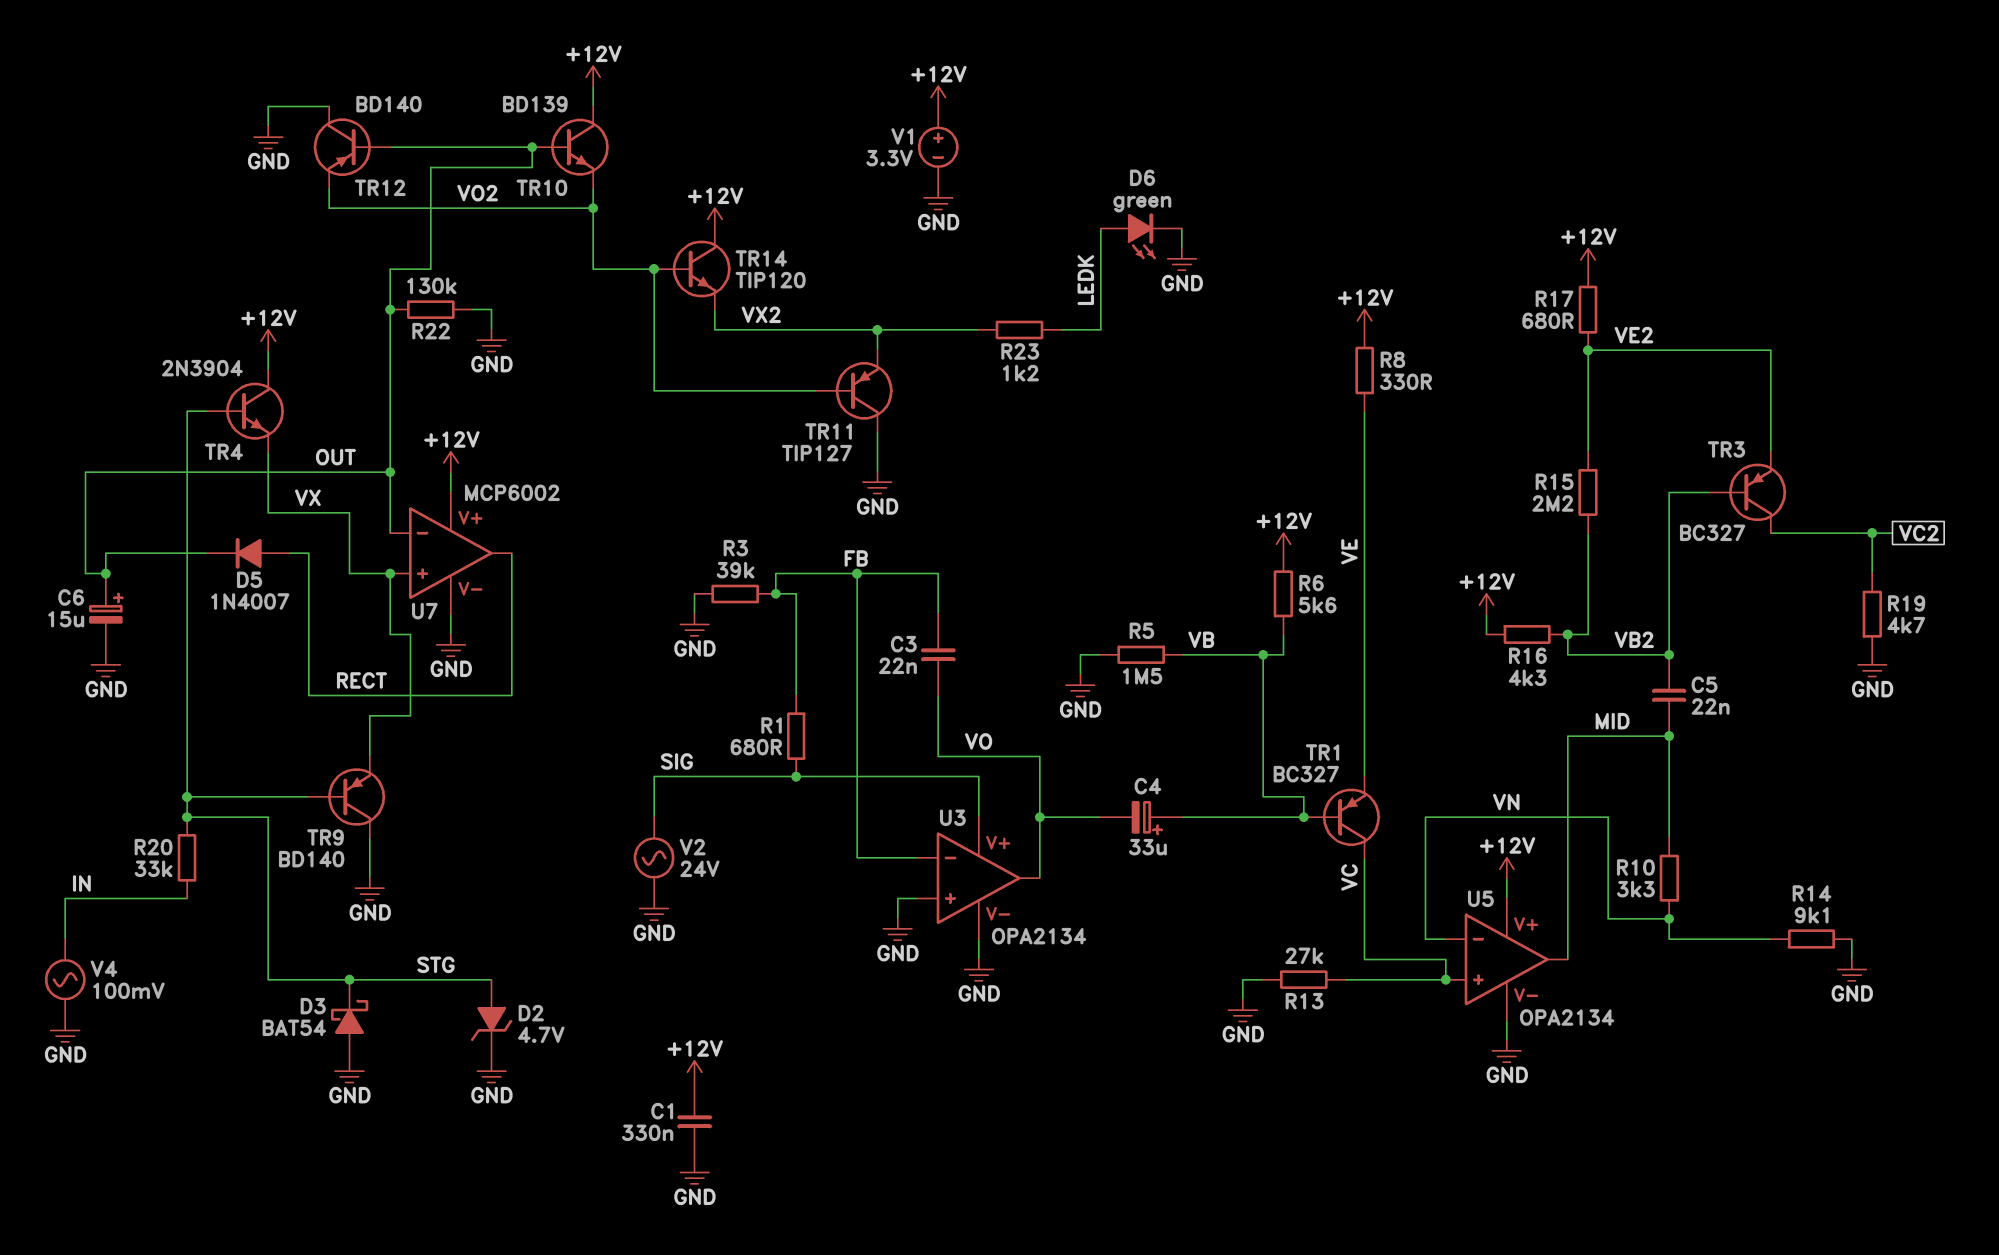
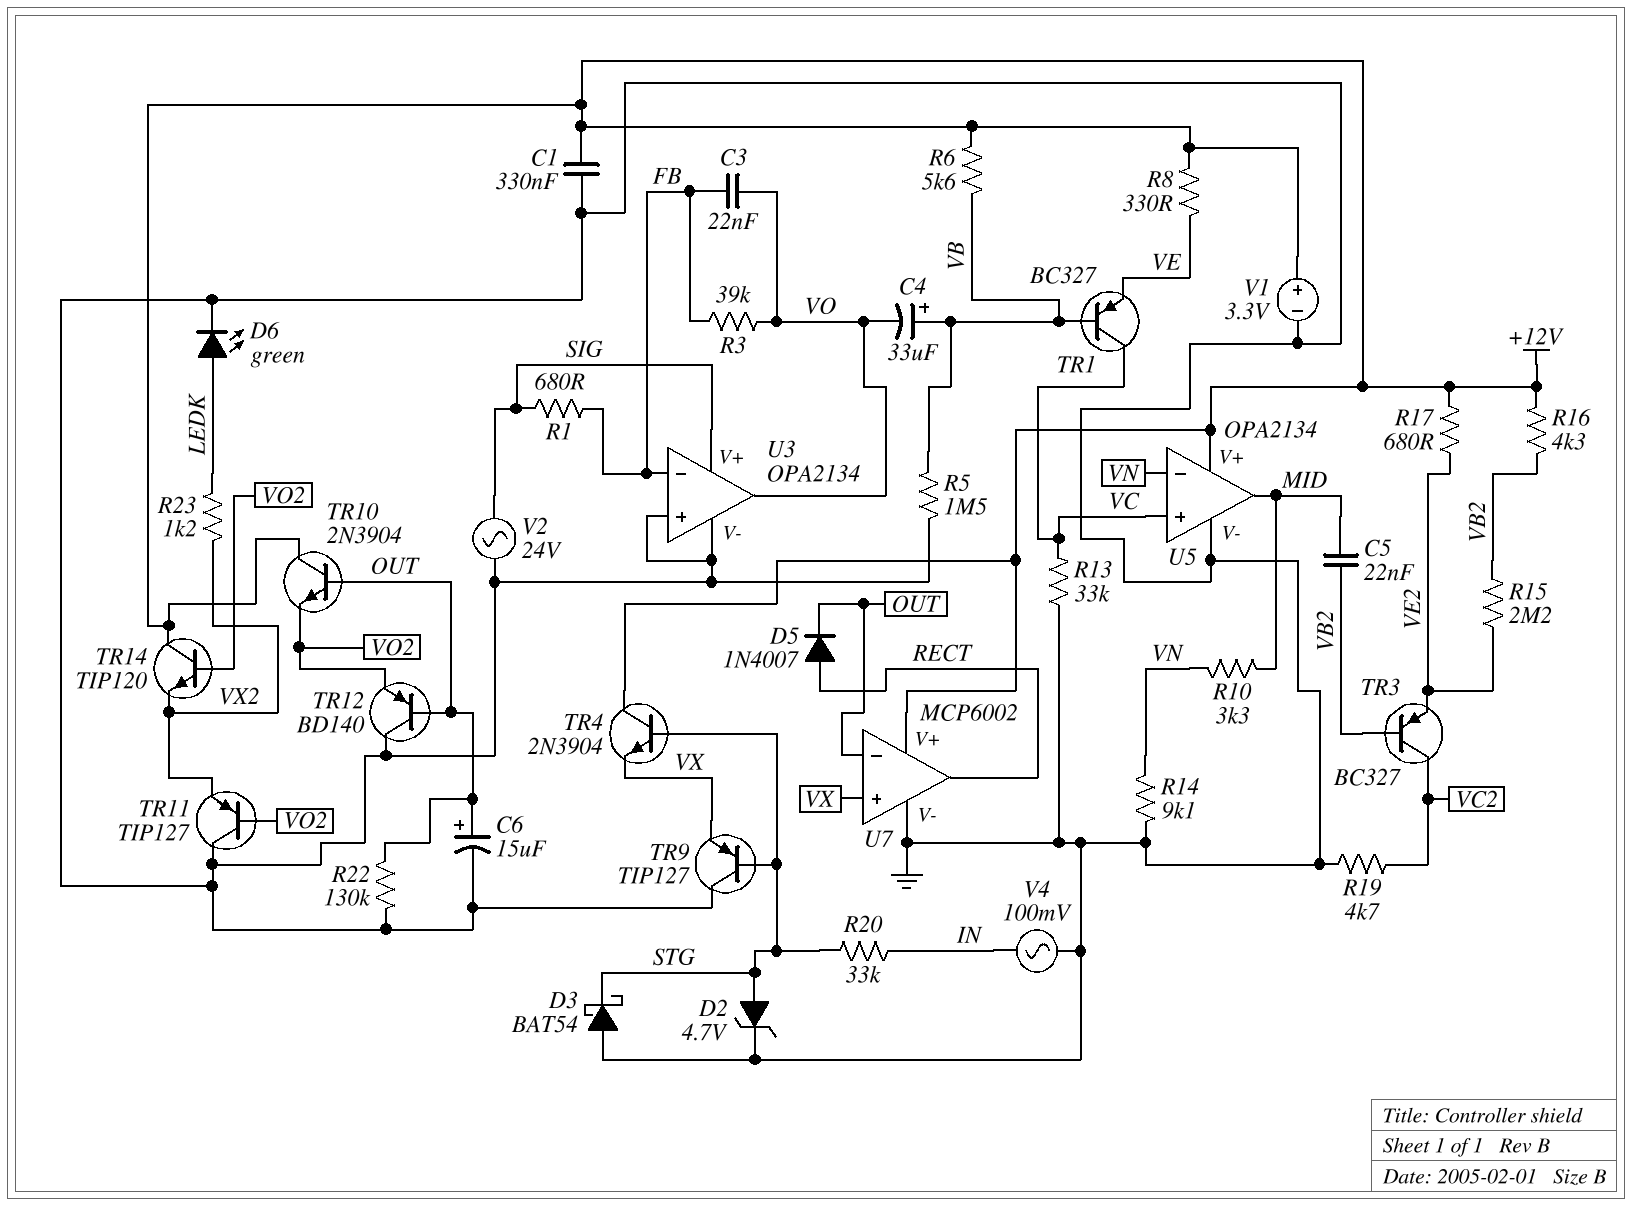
R3: 39k (FB, GND) -> 39k (FB, VO)
R13: 27k (GND, VC) -> 33k (GND, VC)
TR9: PNP BD140 (B STG, C GND, E VX) -> PNP TIP127 (B STG, C GND, E VX)
TR10: NPN BD139 (B OUT, C +12V, E VO2) -> NPN 2N3904 (B OUT, C +12V, E VO2)

